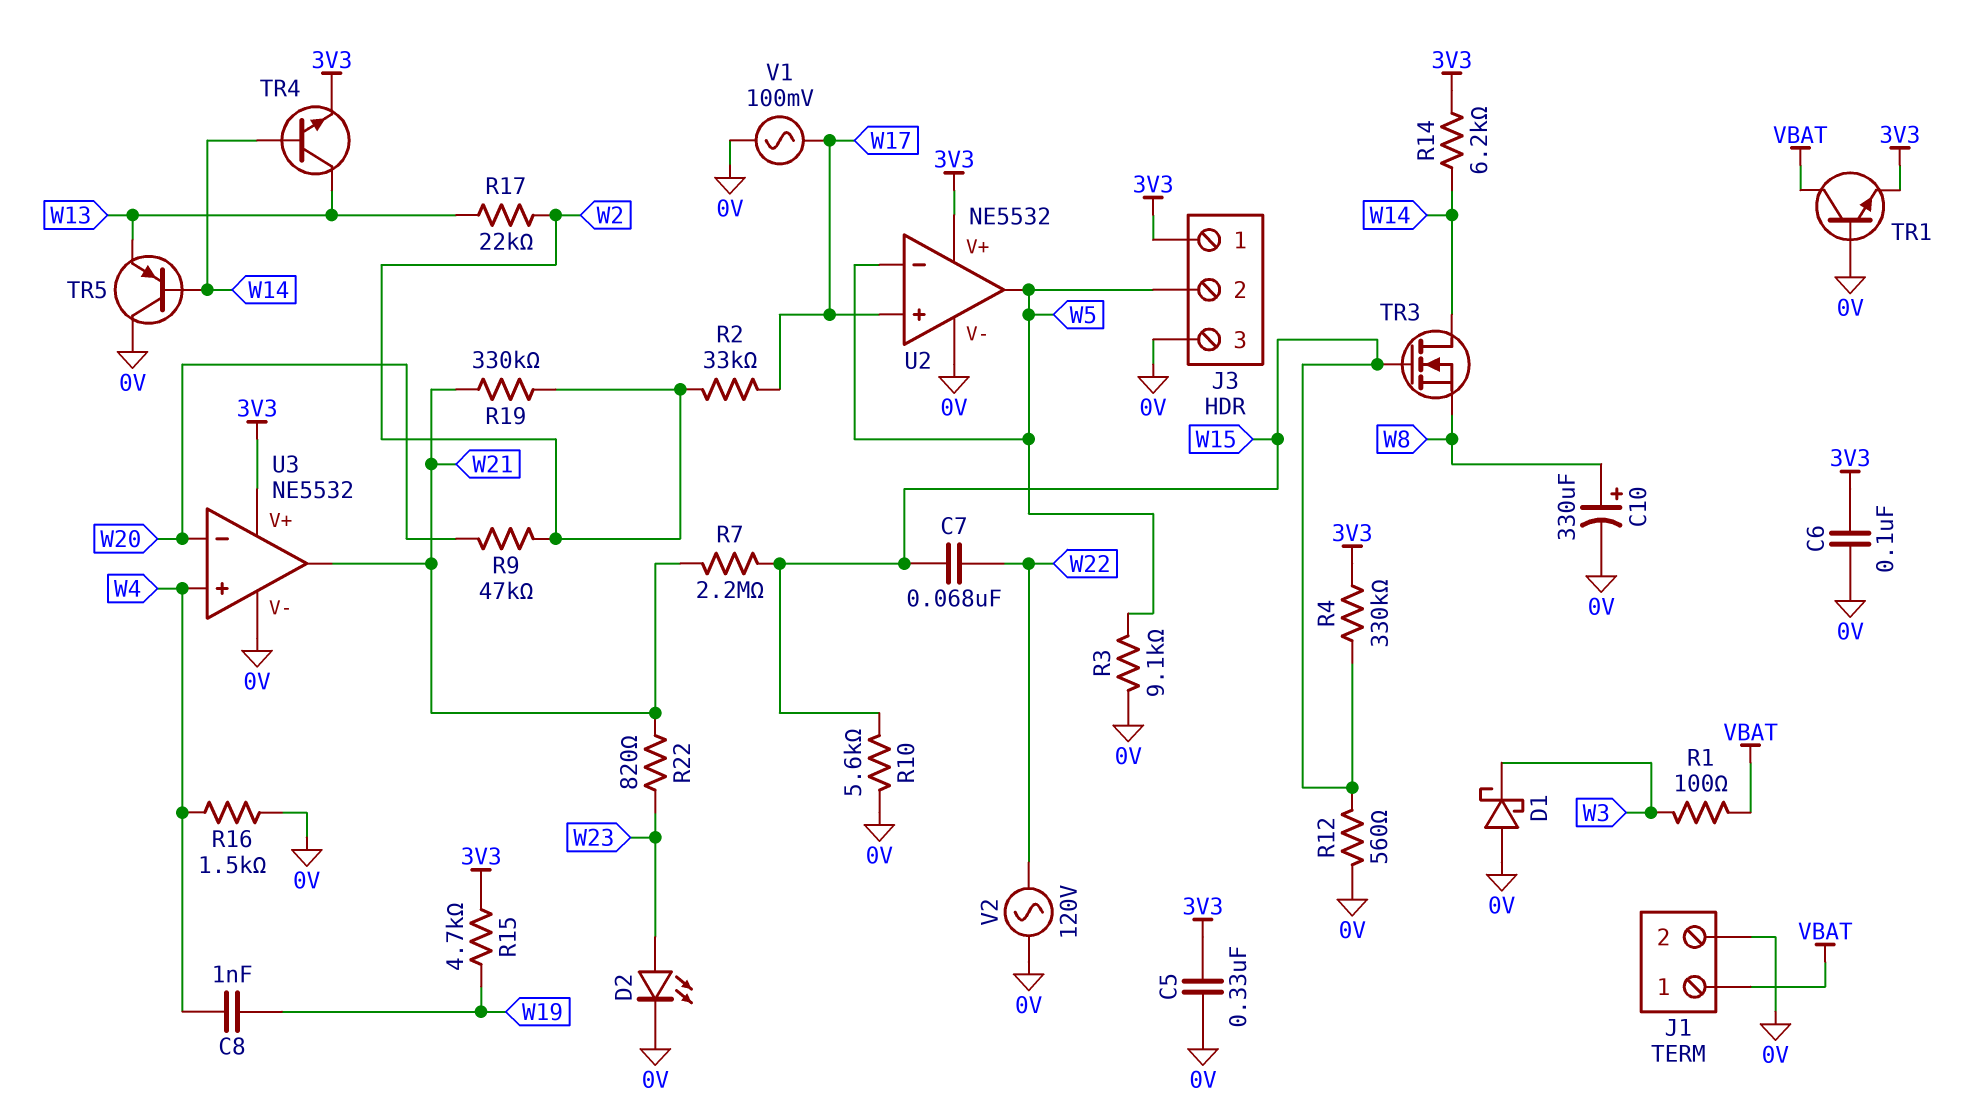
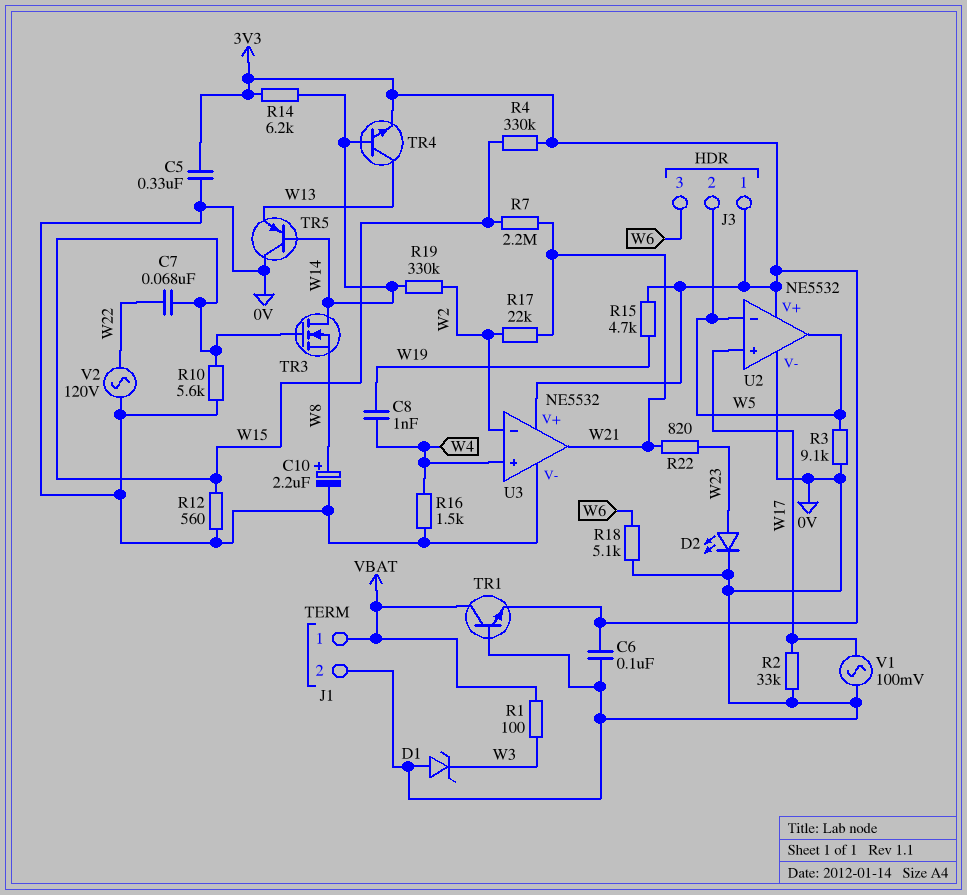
C10: 330uF (plus W8, minus 0V) -> 2.2uF (plus W8, minus 0V)
D1: schottky (A 0V, K W3) -> zener (A 0V, K W3)
J3 pin 3: 0V -> W6
R2: 33k (W2, W17) -> 33k (0V, W17)
R9: 47k (W2, W20) -> none
R17: 22k (W2, W13) -> 22k (W2, W21)
R18: none -> 5.1k (0V, W6)
R19: 330k (W2, W21) -> 330k (W2, W14)
U3 pin in-: W20 -> W2

